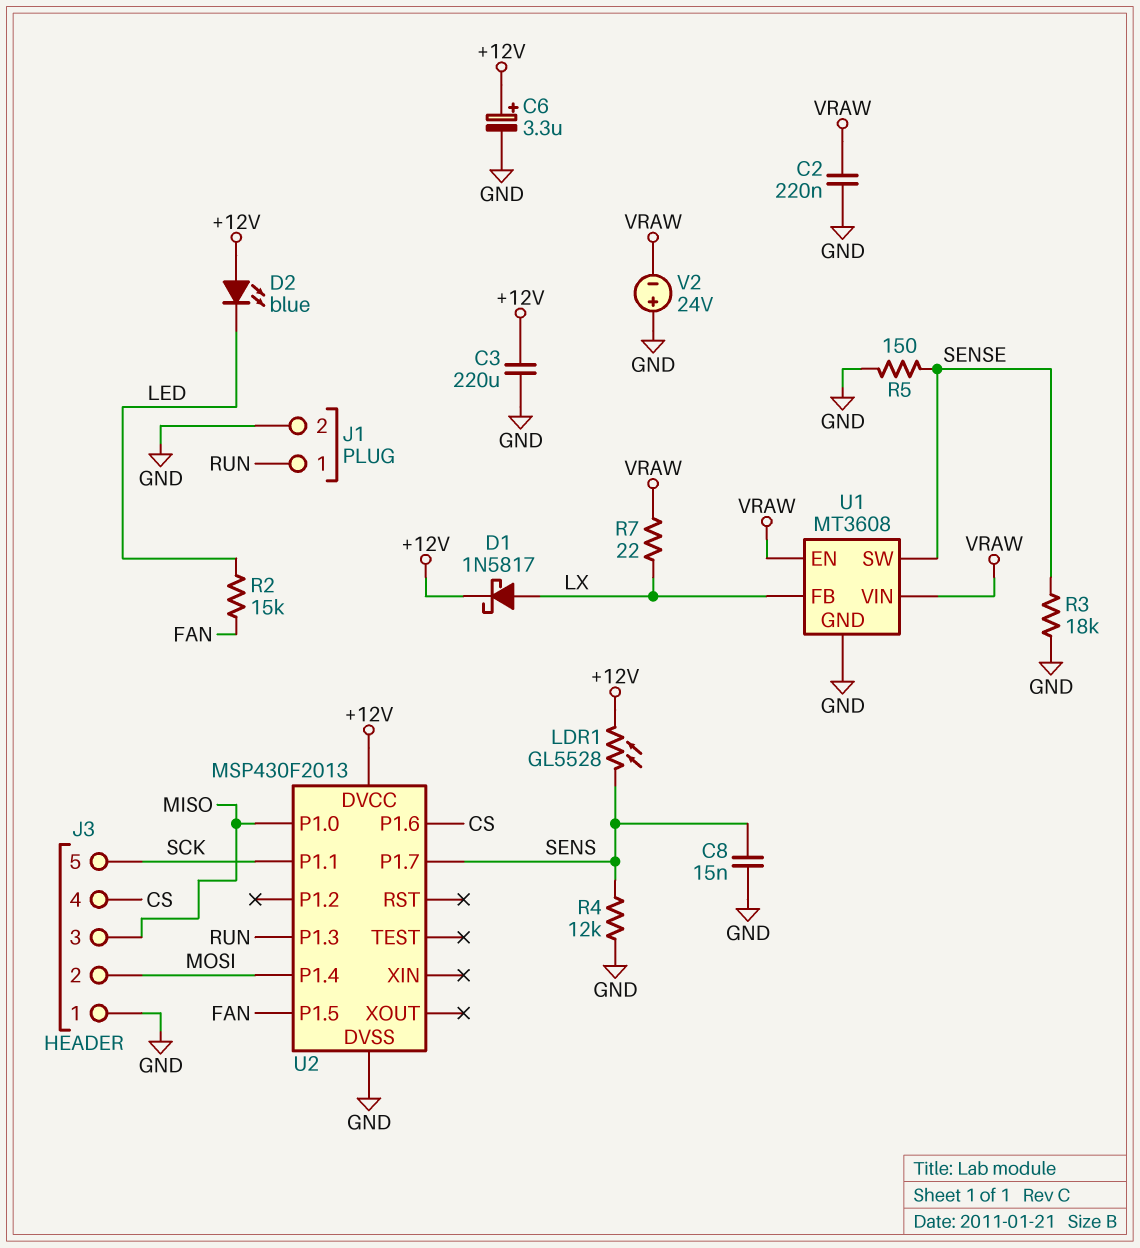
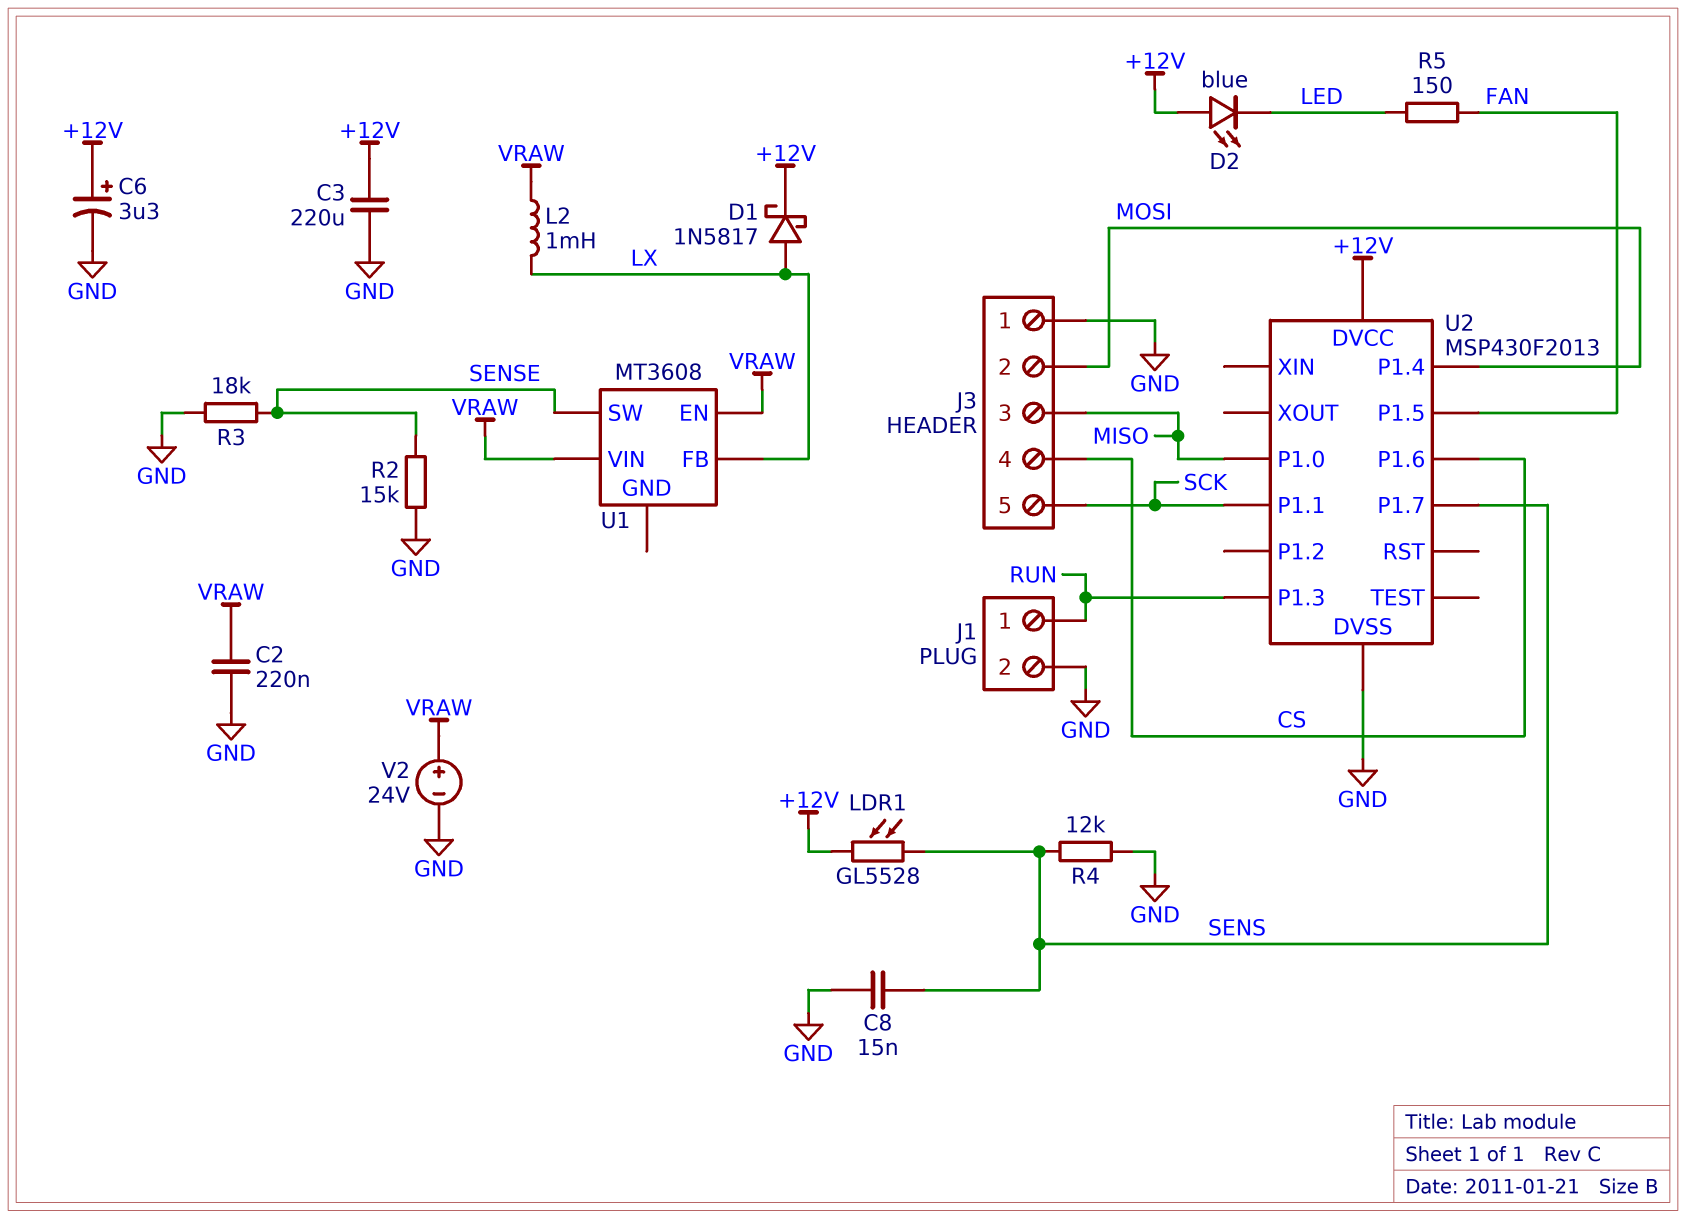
L2: none -> 1mH (LX, VRAW)
R2: 15k (FAN, LED) -> 15k (GND, SENSE)
R5: 150 (GND, SENSE) -> 150 (FAN, LED)
R7: 22 (LX, VRAW) -> none
U1 pin GND: GND -> none
V2: 24V (plus GND, minus VRAW) -> 24V (plus VRAW, minus GND)

